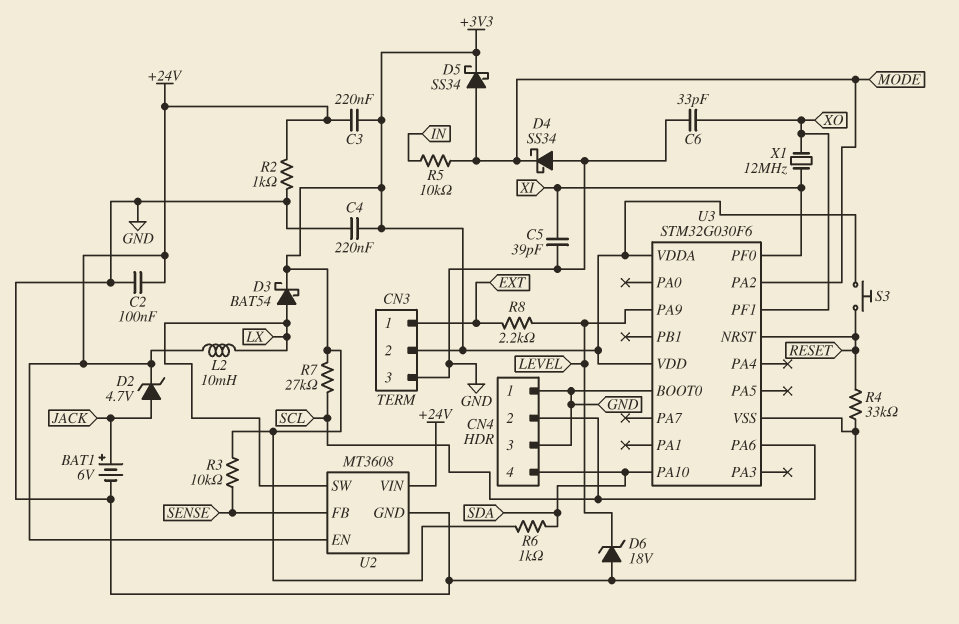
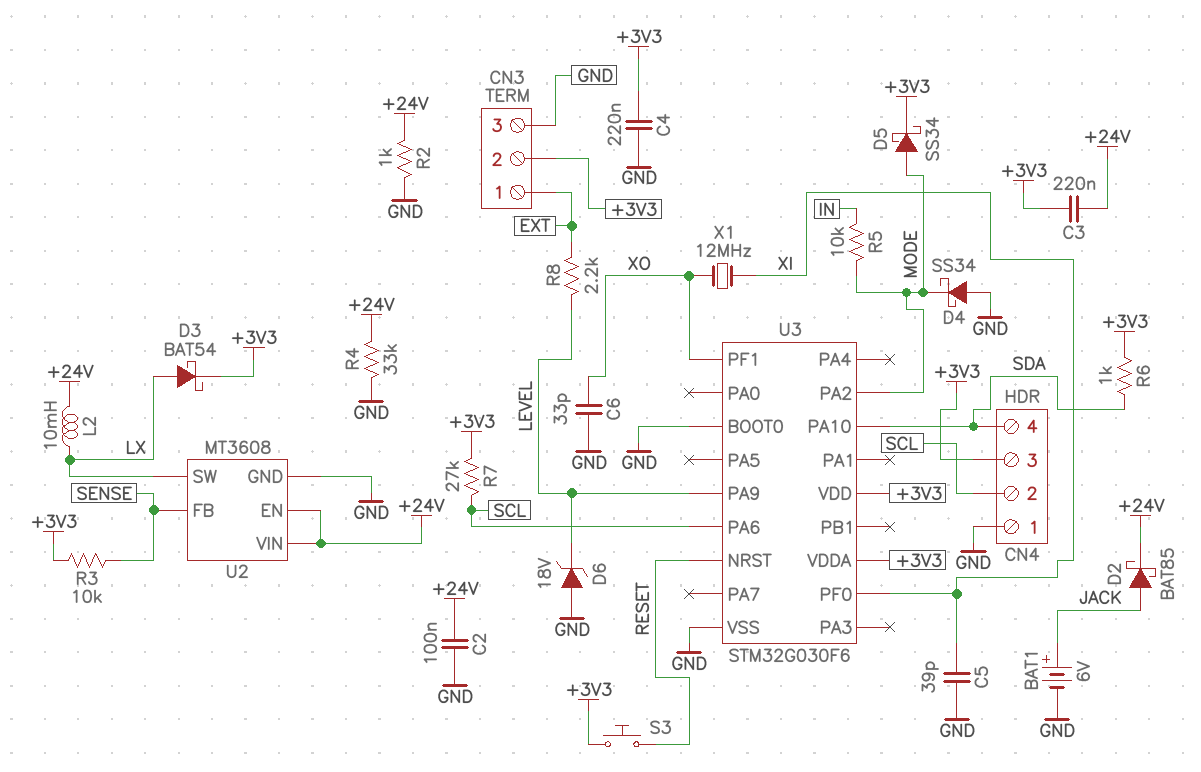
CN4 pin 3: GND -> +3V3
D2: zener 4.7V (A JACK, K +24V) -> schottky BAT85 (A JACK, K +24V)
R4: 33k (GND, RESET) -> 33k (+24V, GND)

